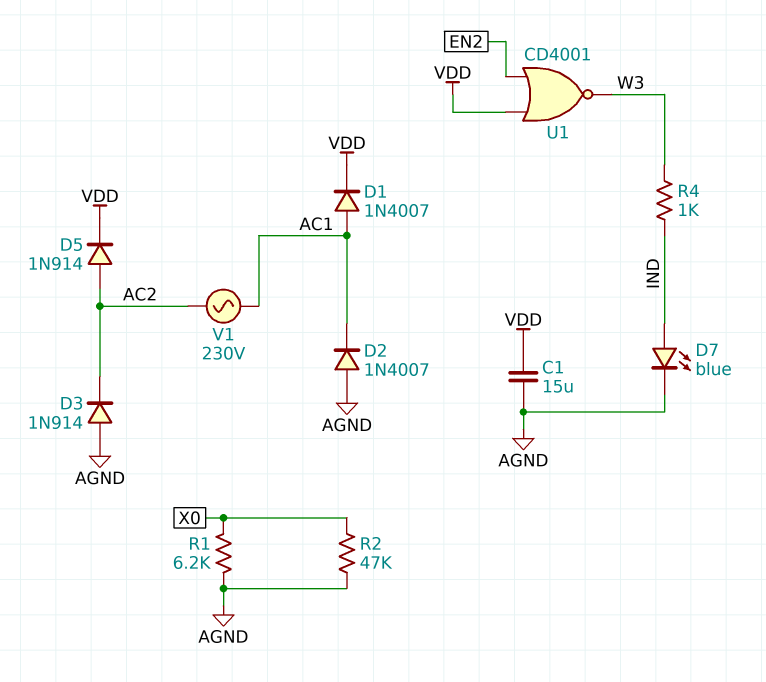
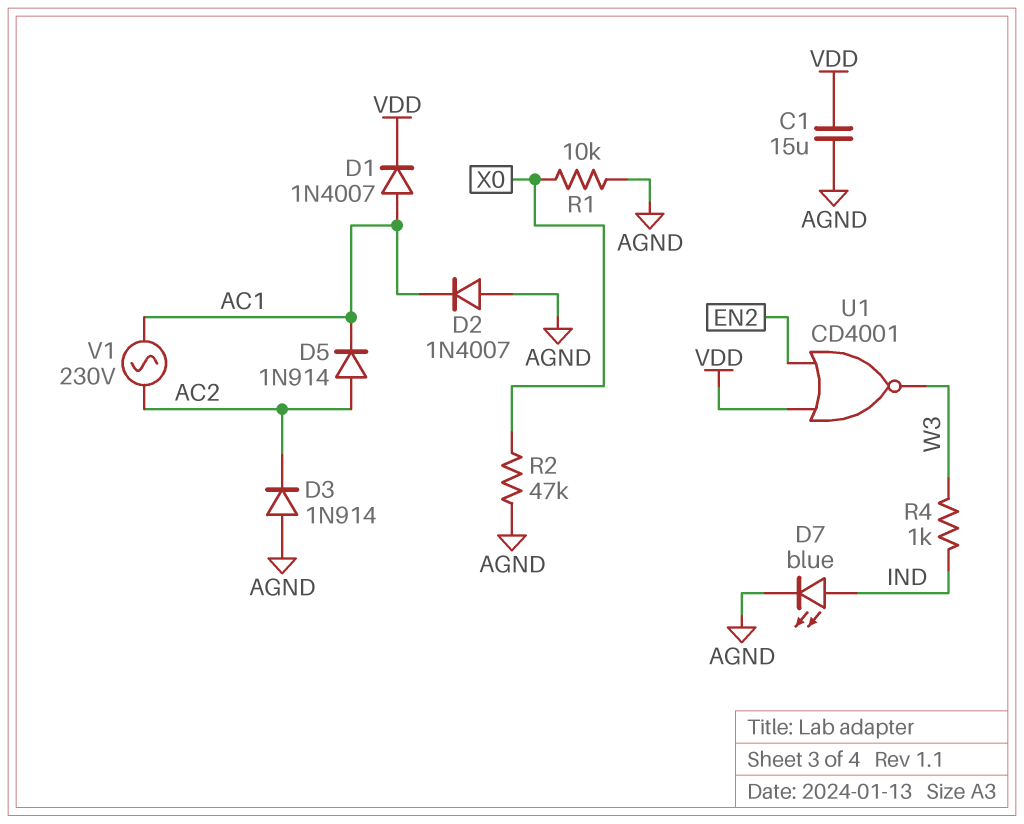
D5: diode 1N914 (A AC2, K VDD) -> diode 1N914 (A AC2, K AC1)
R1: 6.2k (AGND, X0) -> 10k (AGND, X0)

